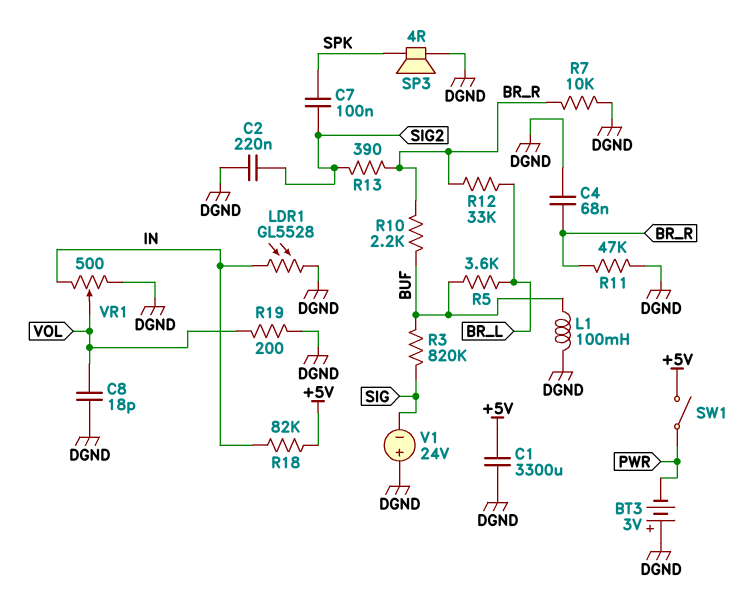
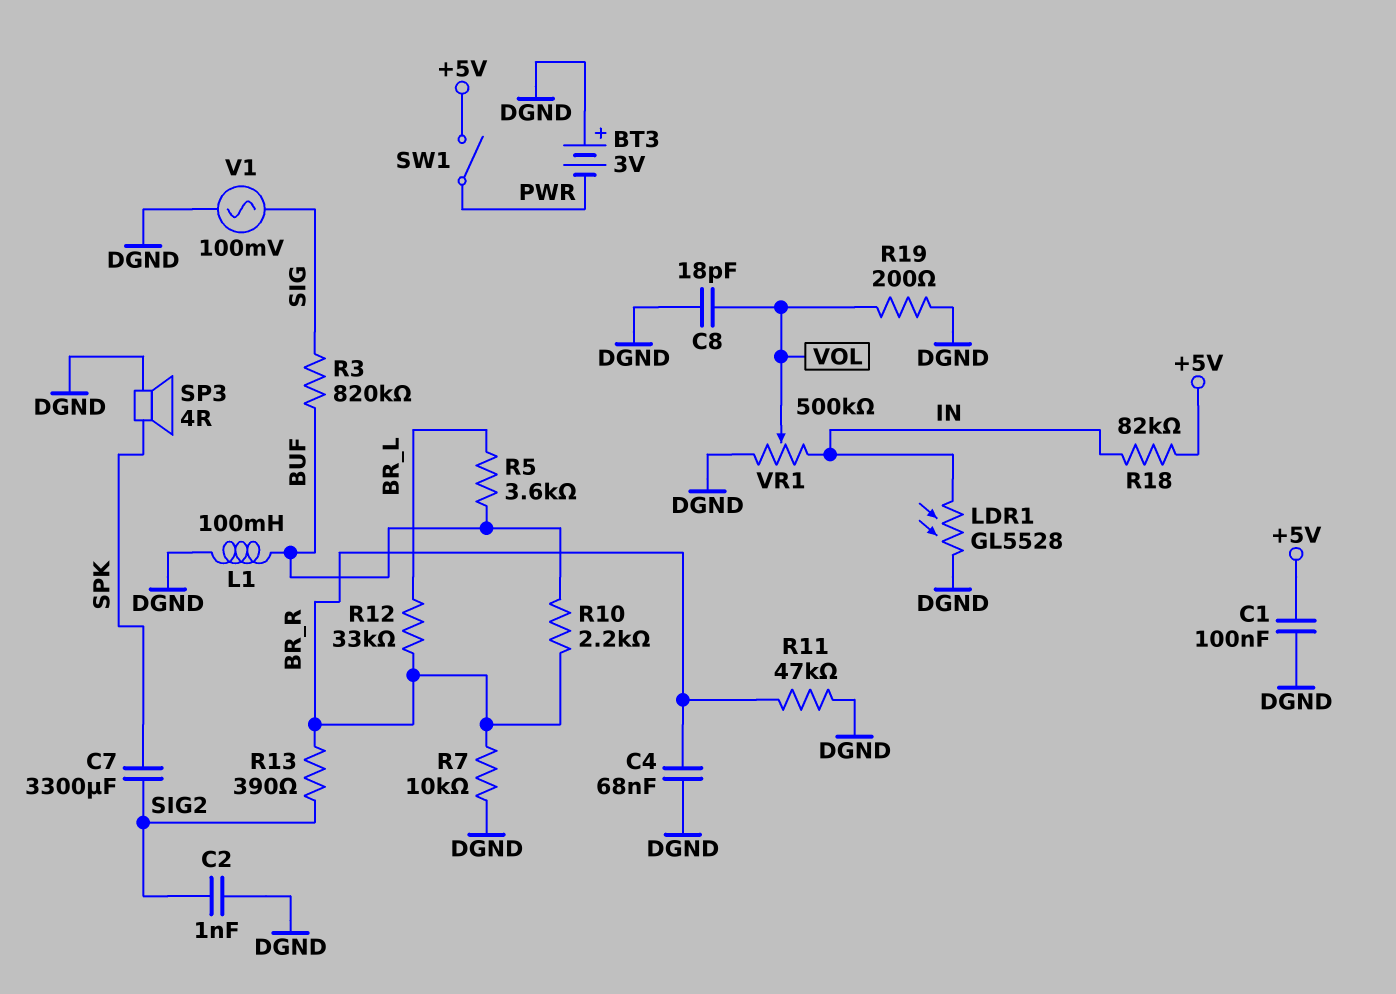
C1: 3300uF (+5V, DGND) -> 100nF (+5V, DGND)
C2: 220nF (DGND, SIG2) -> 1nF (DGND, SIG2)
C7: 100nF (SIG2, SPK) -> 3300uF (SIG2, SPK)
V1: 24V (plus DGND, minus SIG) -> AC 100mV (DGND, SIG)
VR1: 500 (DGND, IN, wiper VOL) -> 500k (DGND, IN, wiper VOL)

